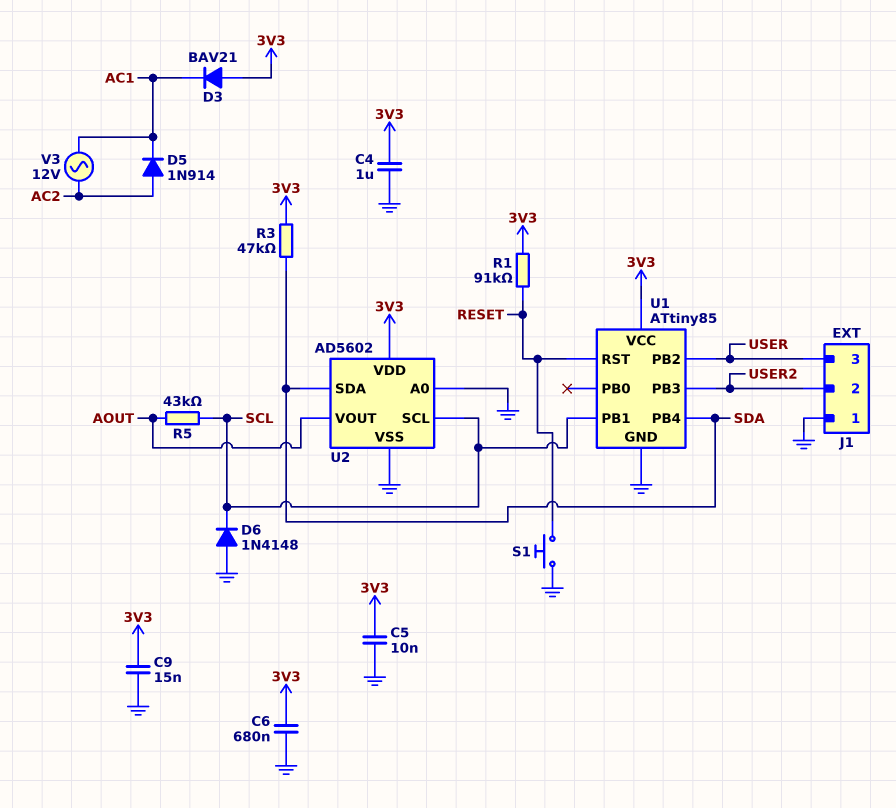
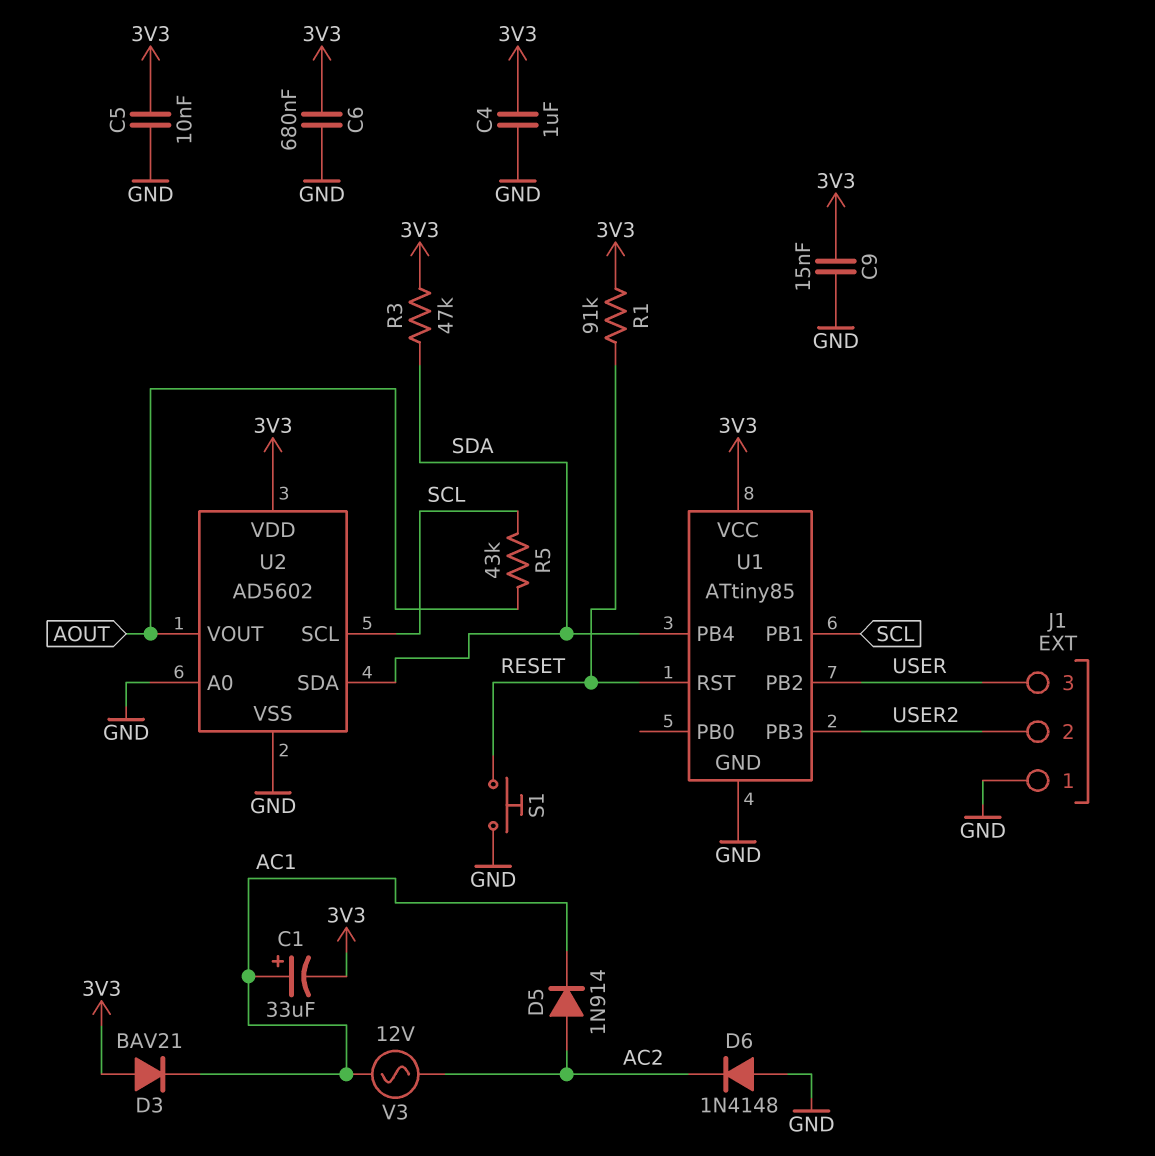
C1: none -> 33uF (plus AC1, minus 3V3)
D6: diode 1N4148 (A GND, K SCL) -> diode 1N4148 (A GND, K AC2)

